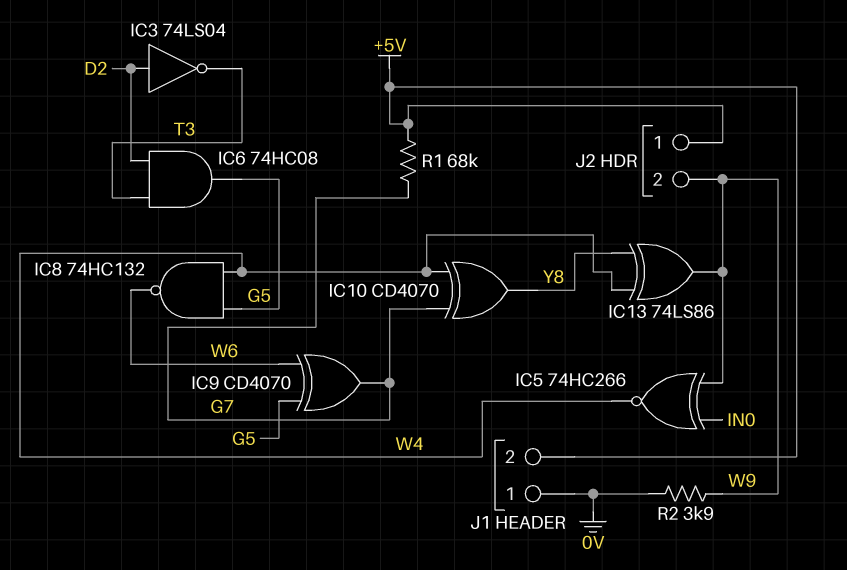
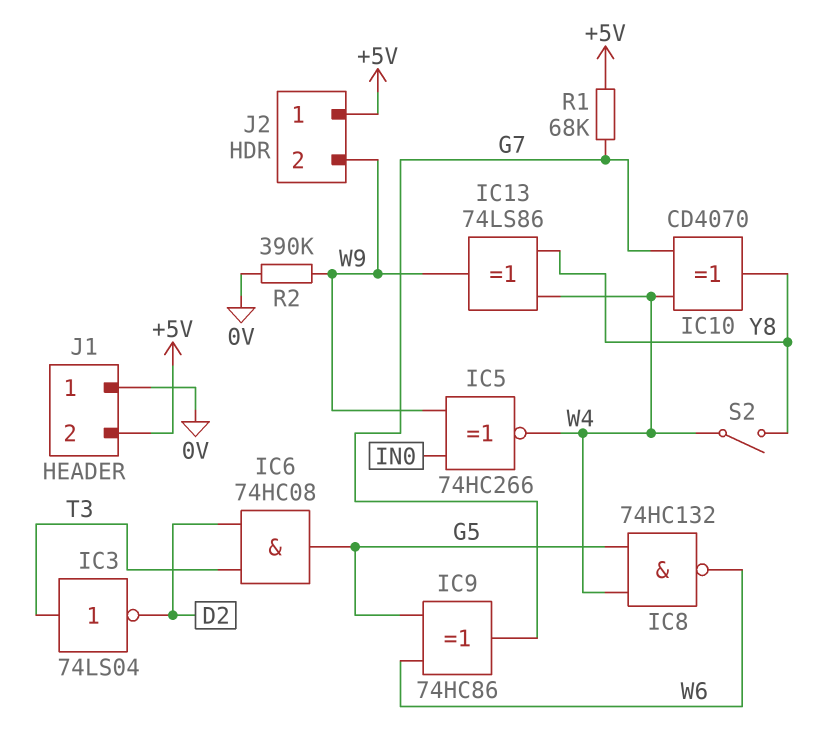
IC3: NOT 74LS04 (in D2, out T3) -> NOT 74LS04 (in T3, out D2)
IC9: XOR CD4070 (in G5, in W6, out G7) -> XOR 74HC86 (in G5, in W6, out G7)
R2: 3.9k (0V, W9) -> 390k (0V, W9)
S2: none -> switch (W4, Y8)

